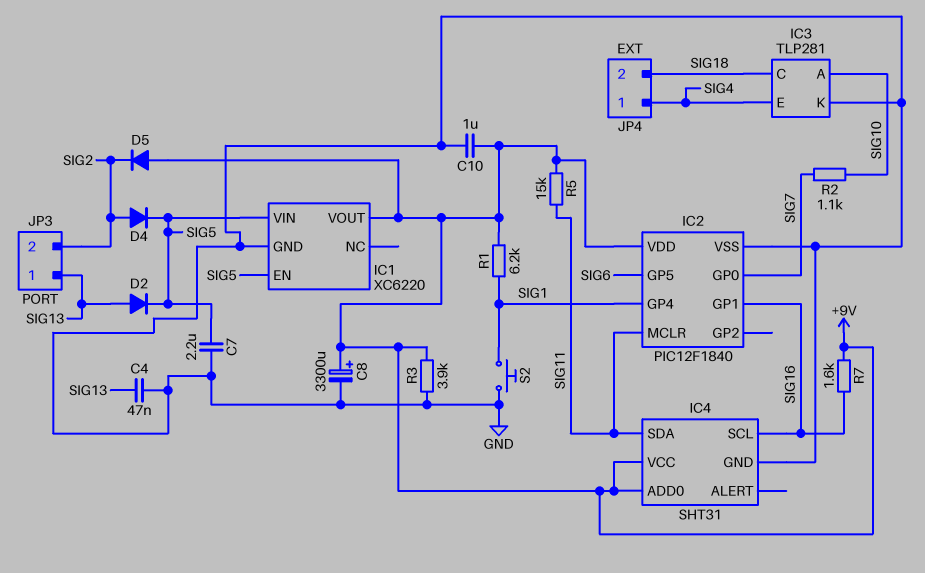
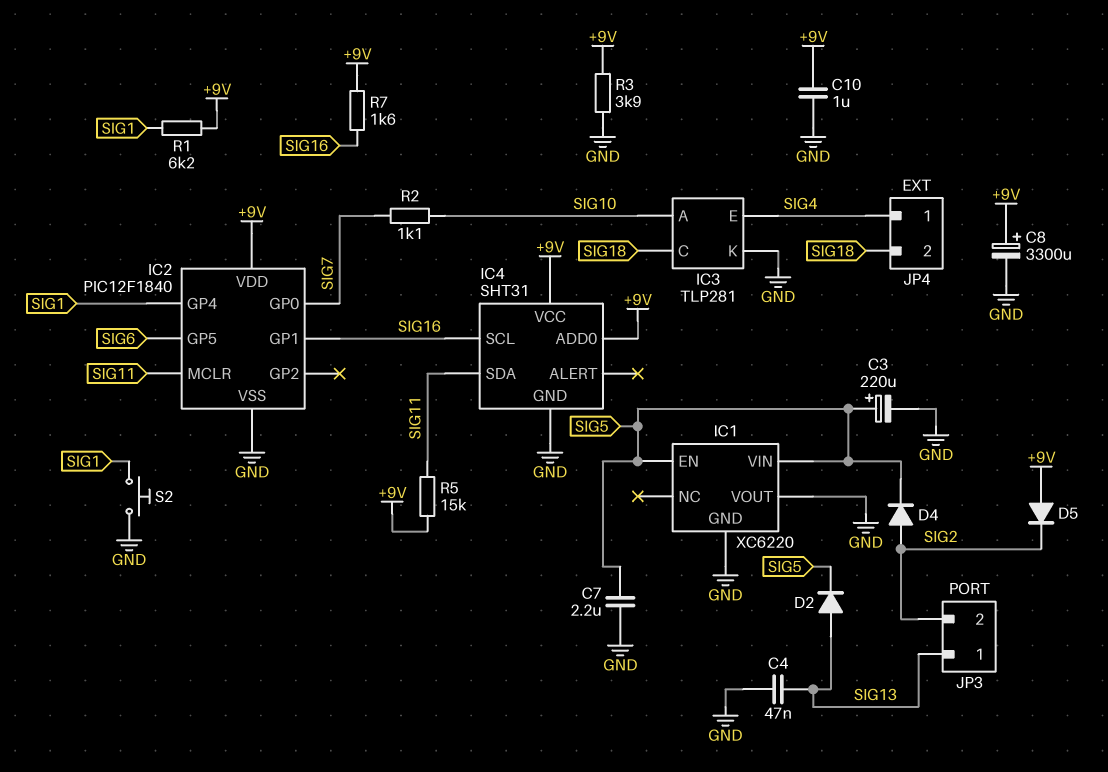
C3: none -> 220uF (plus SIG5, minus GND)
IC1 pin VOUT: +9V -> GND

